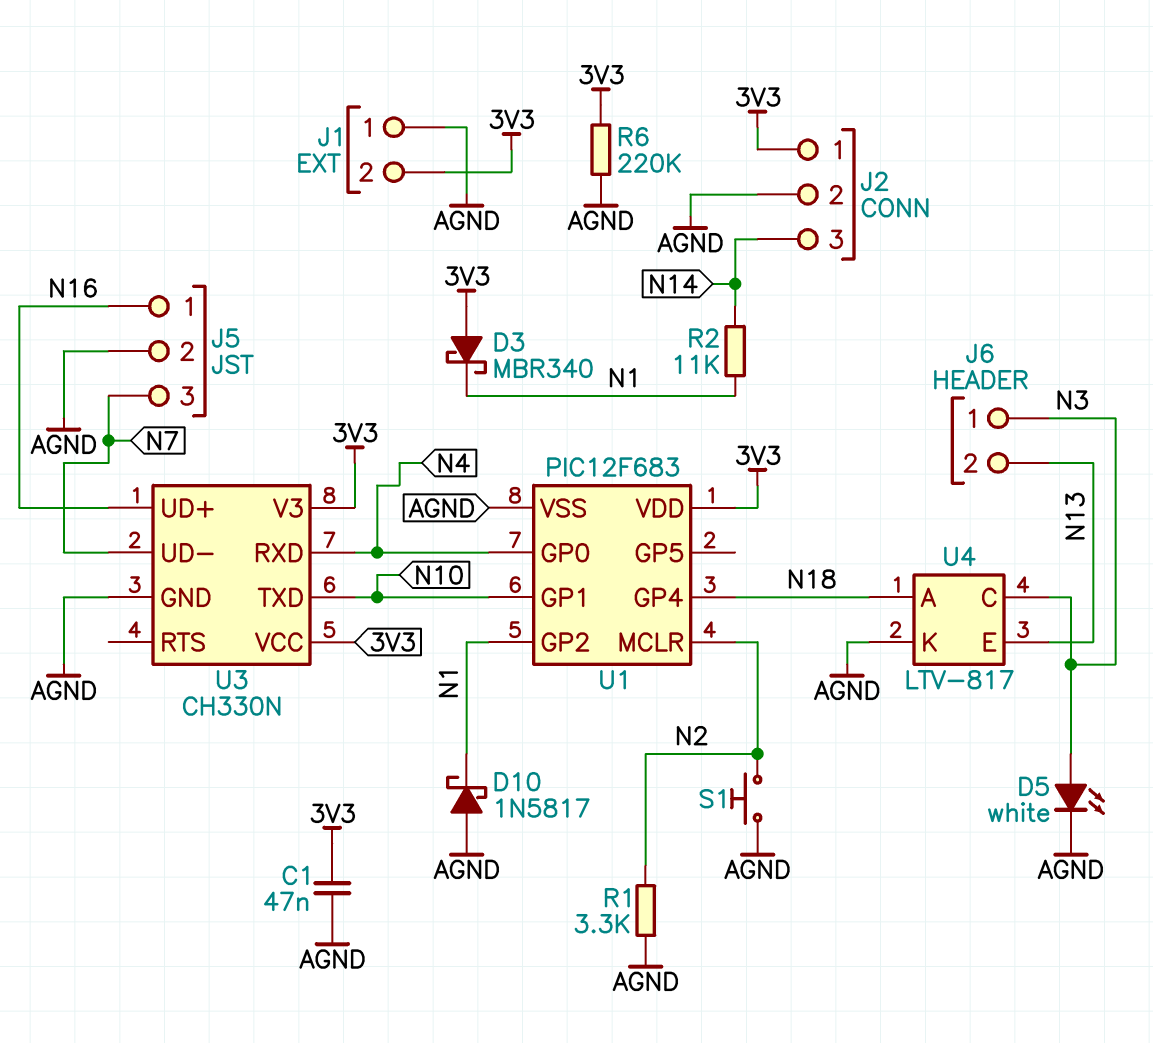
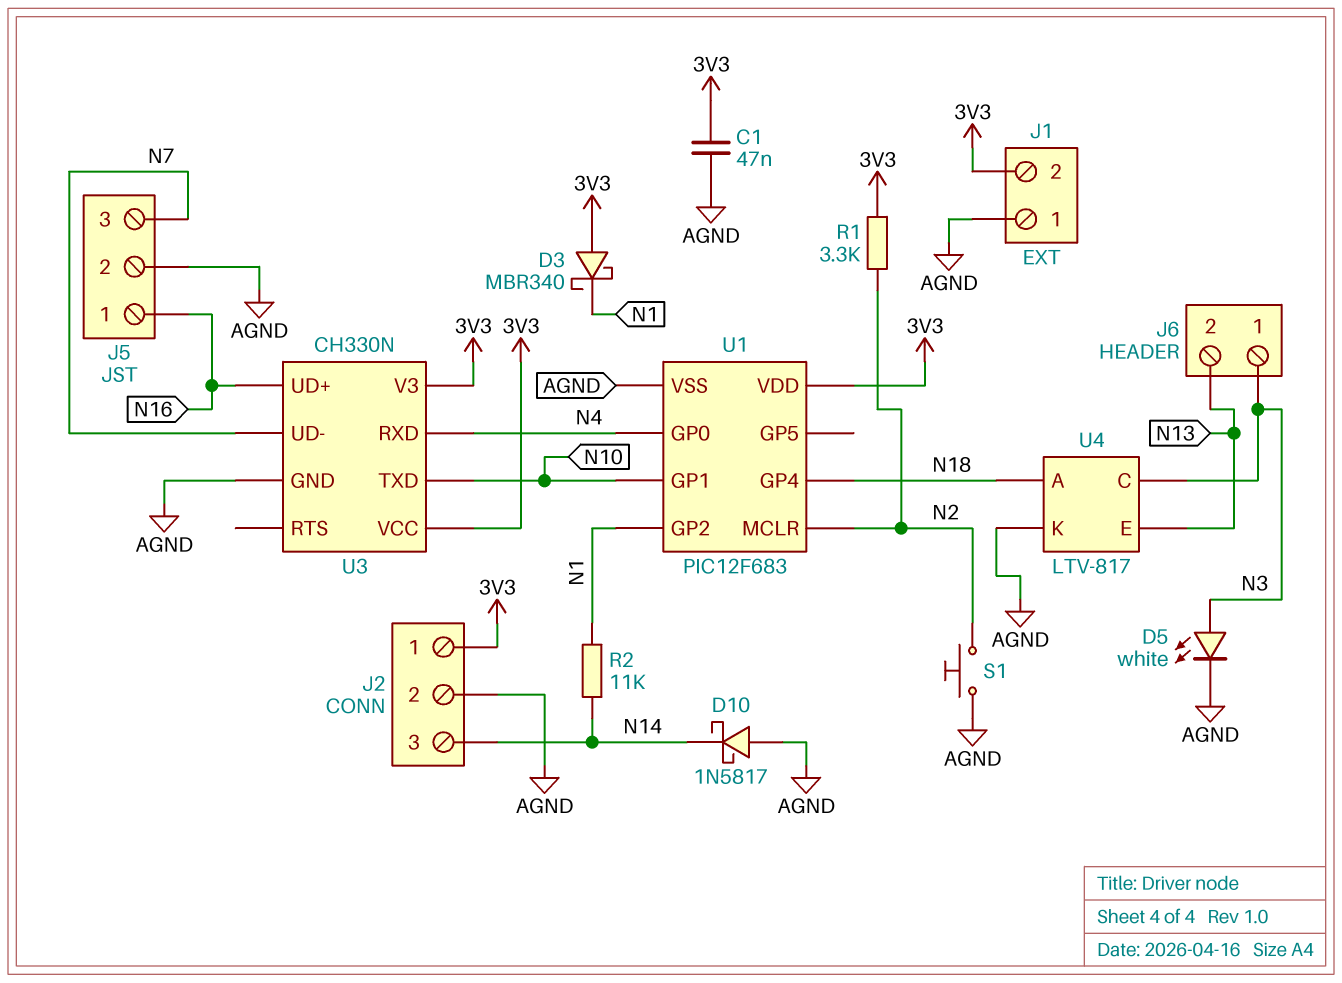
D10: schottky 1N5817 (A AGND, K N1) -> schottky 1N5817 (A AGND, K N14)
R1: 3.3k (AGND, N2) -> 3.3k (3V3, N2)
R6: 220k (3V3, AGND) -> none

